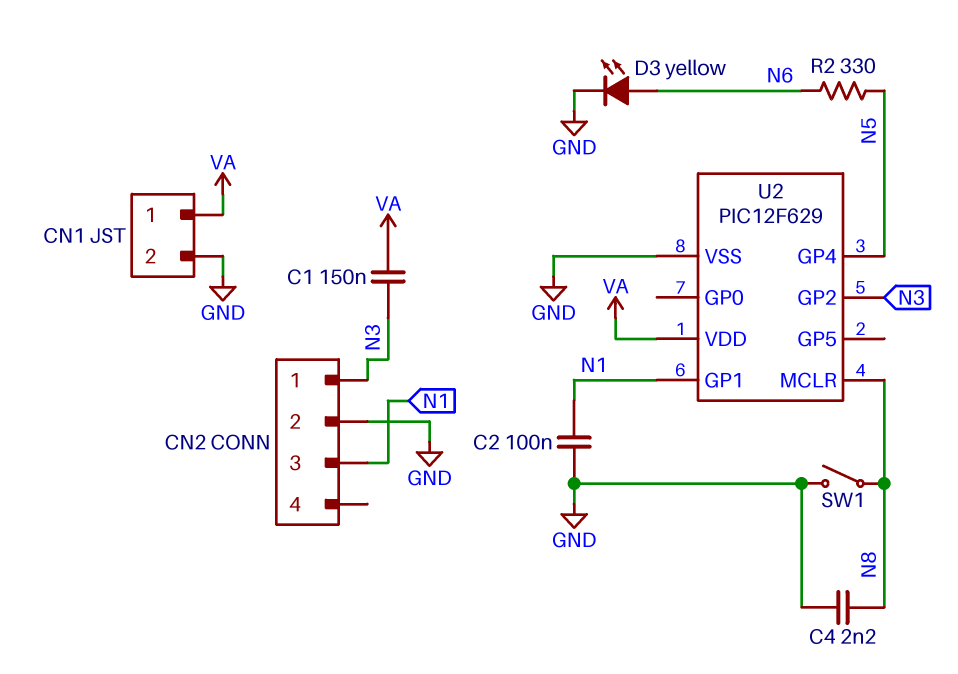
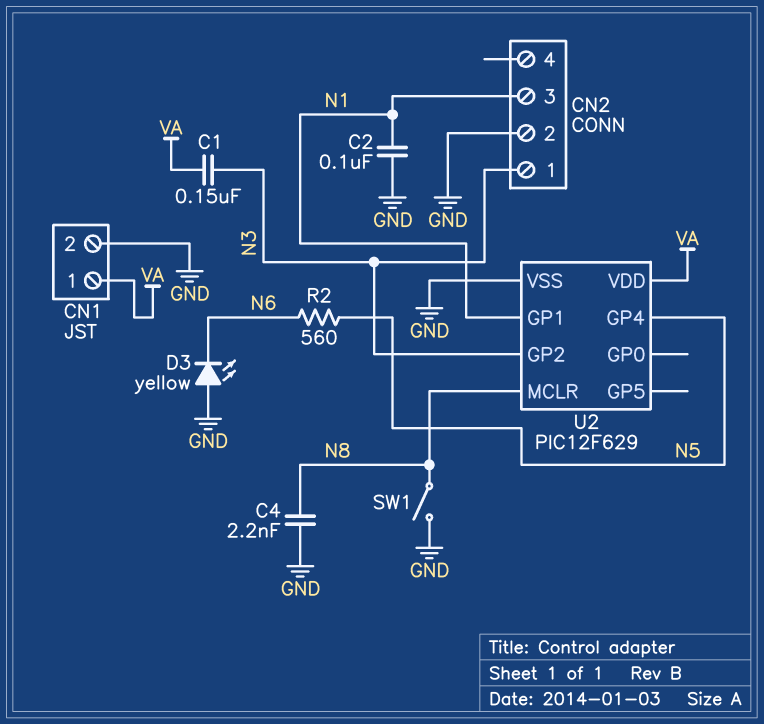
D3: LED yellow (A N6, K GND) -> LED yellow (A GND, K N6)
R2: 330 (N5, N6) -> 560 (N5, N6)

